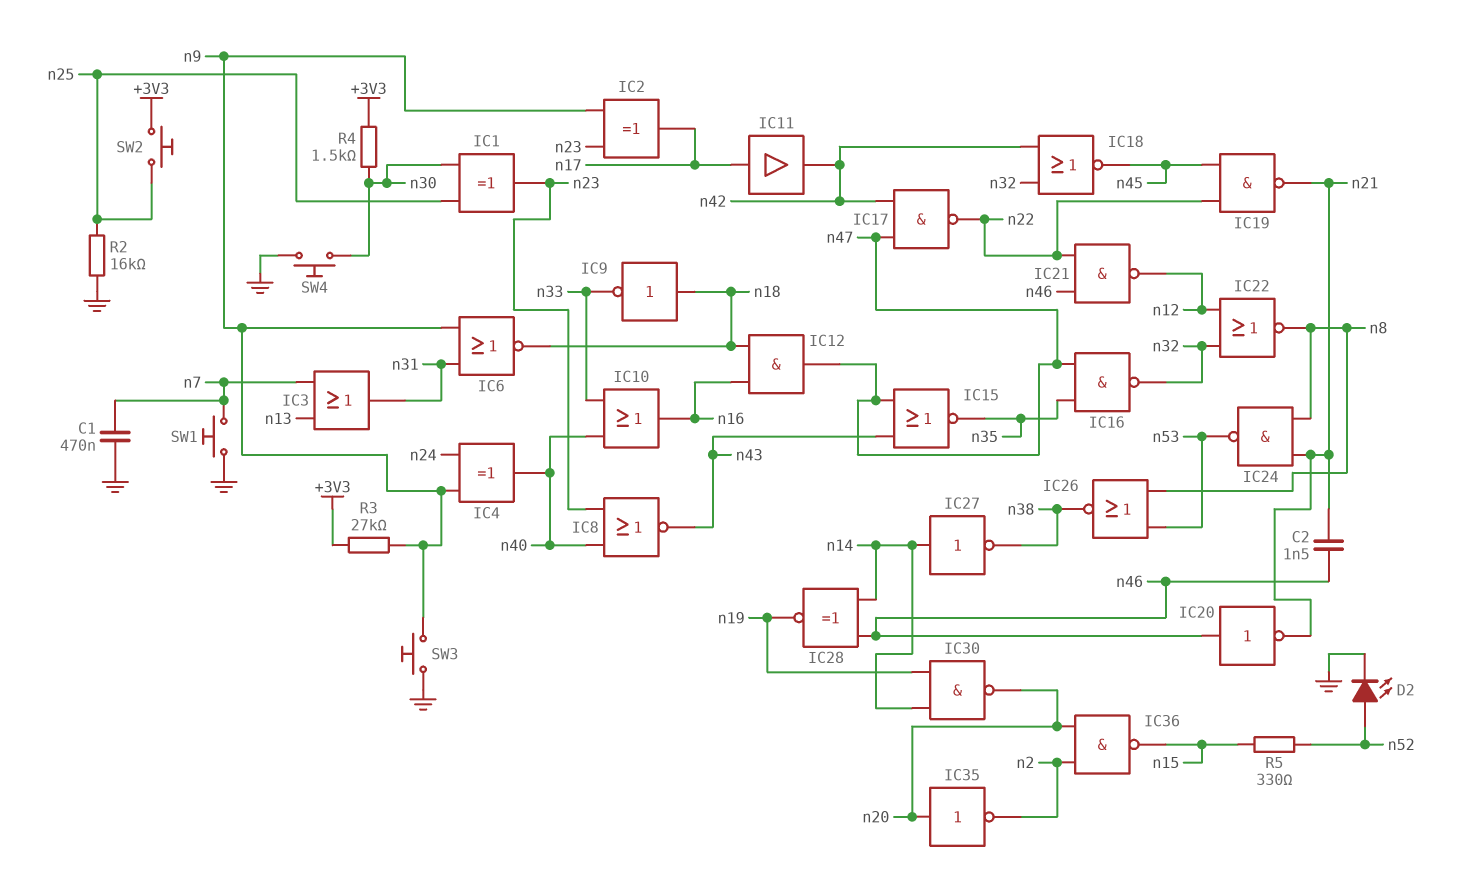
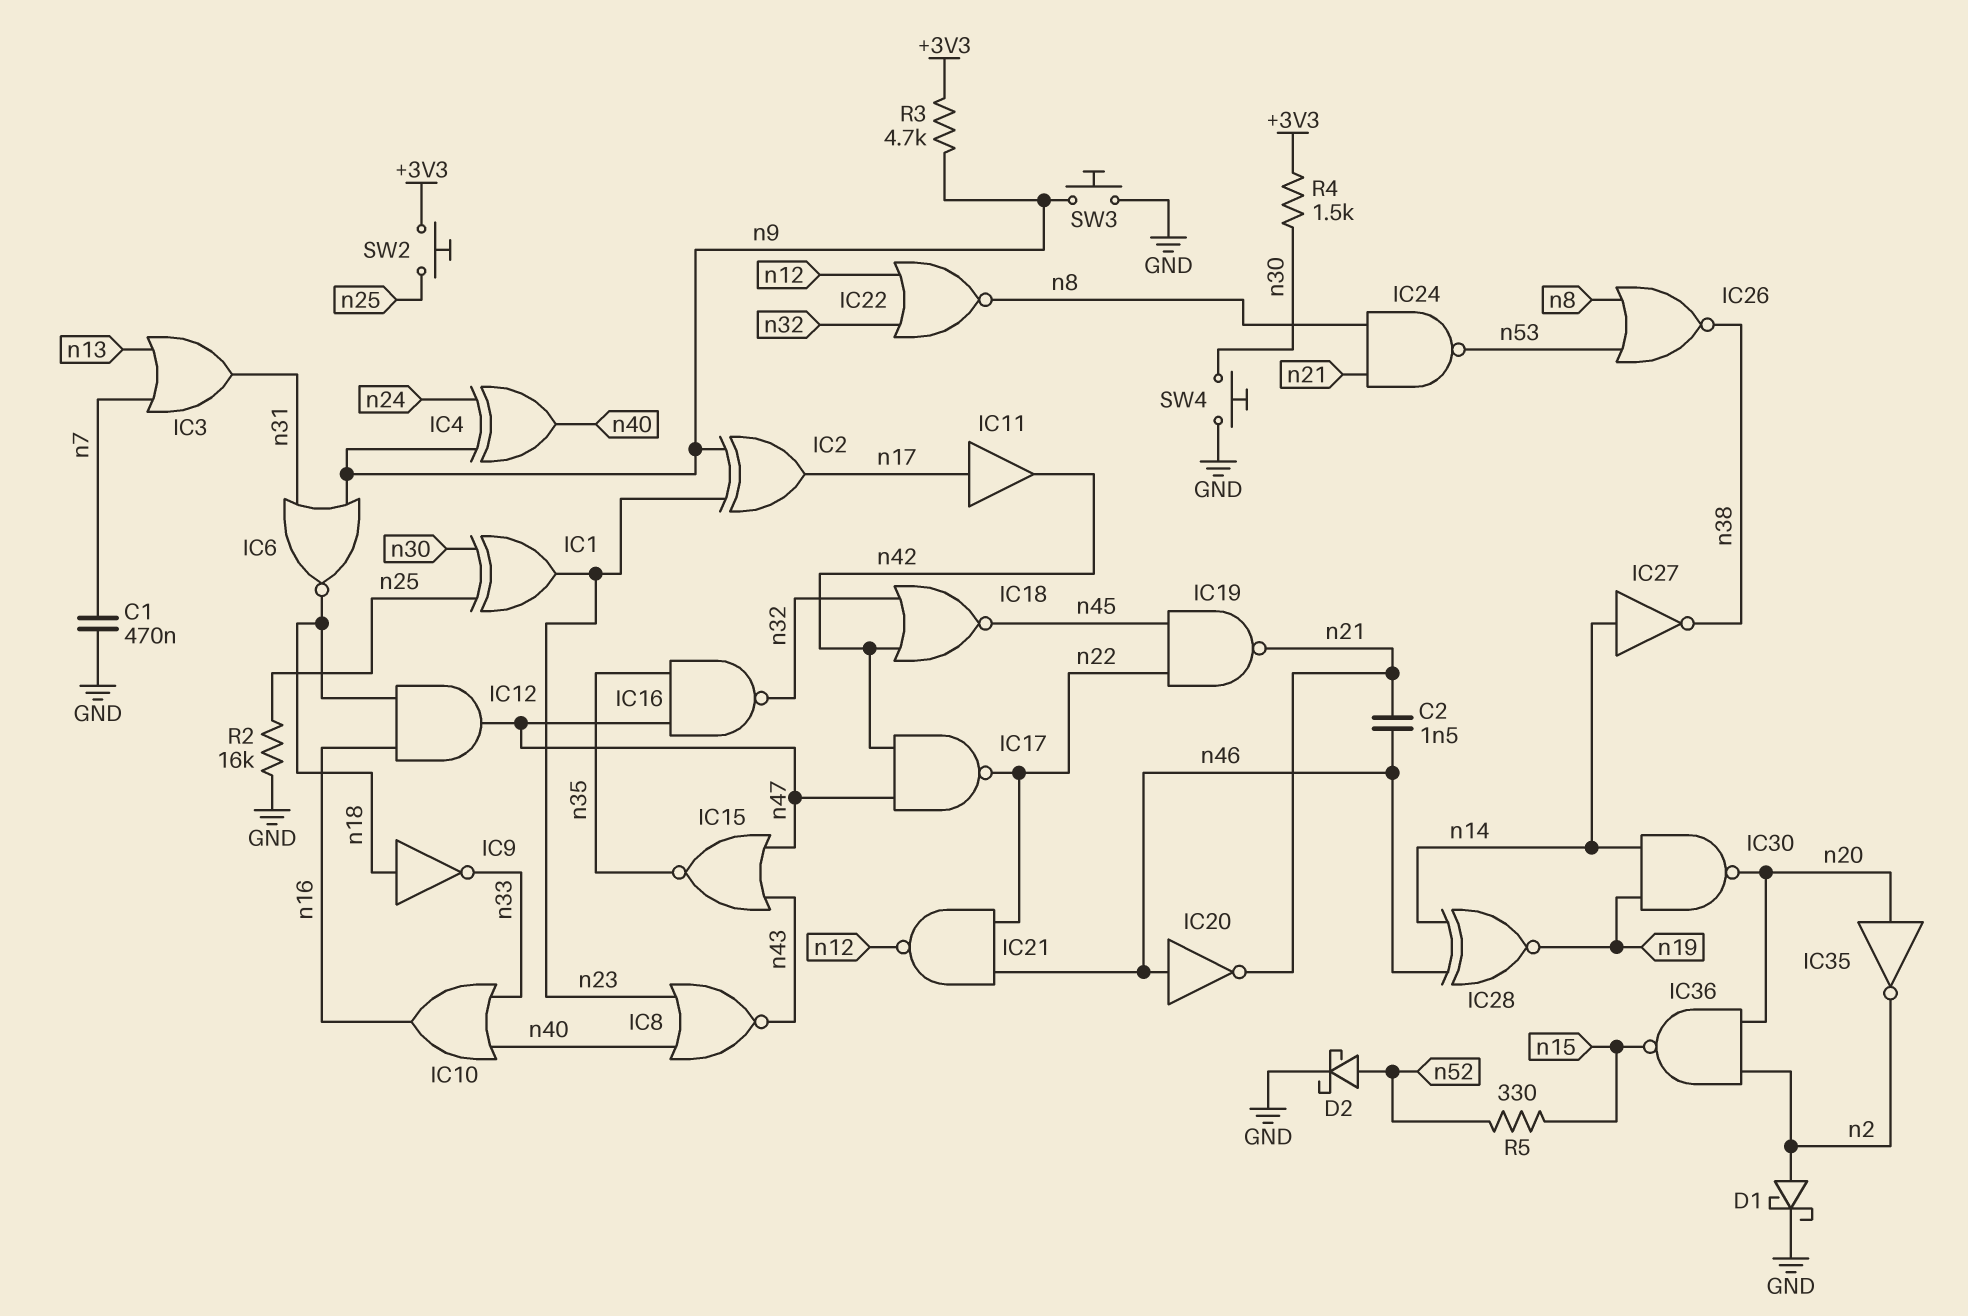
D1: none -> schottky (A n2, K GND)
D2: LED (A n52, K GND) -> schottky (A n52, K GND)
R3: 27k (+3V3, n9) -> 4.7k (+3V3, n9)
SW1: button (GND, n7) -> none

